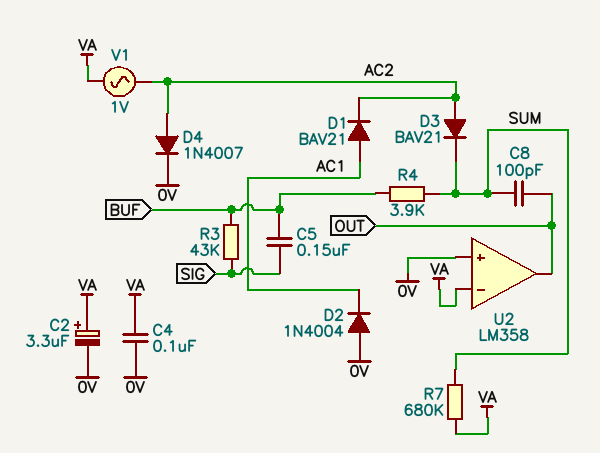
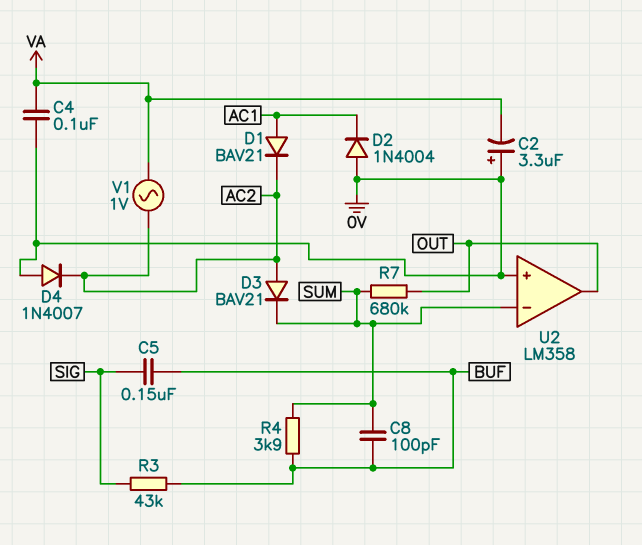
C2: 3.3uF (plus VA, minus 0V) -> 3.3uF (plus 0V, minus VA)
C8: 100pF (OUT, SUM) -> 100pF (BUF, SUM)
D4: diode 1N4007 (A AC2, K 0V) -> diode 1N4007 (A 0V, K AC2)
R7: 680k (SUM, VA) -> 680k (OUT, SUM)
U2 pin in-: VA -> SUM

